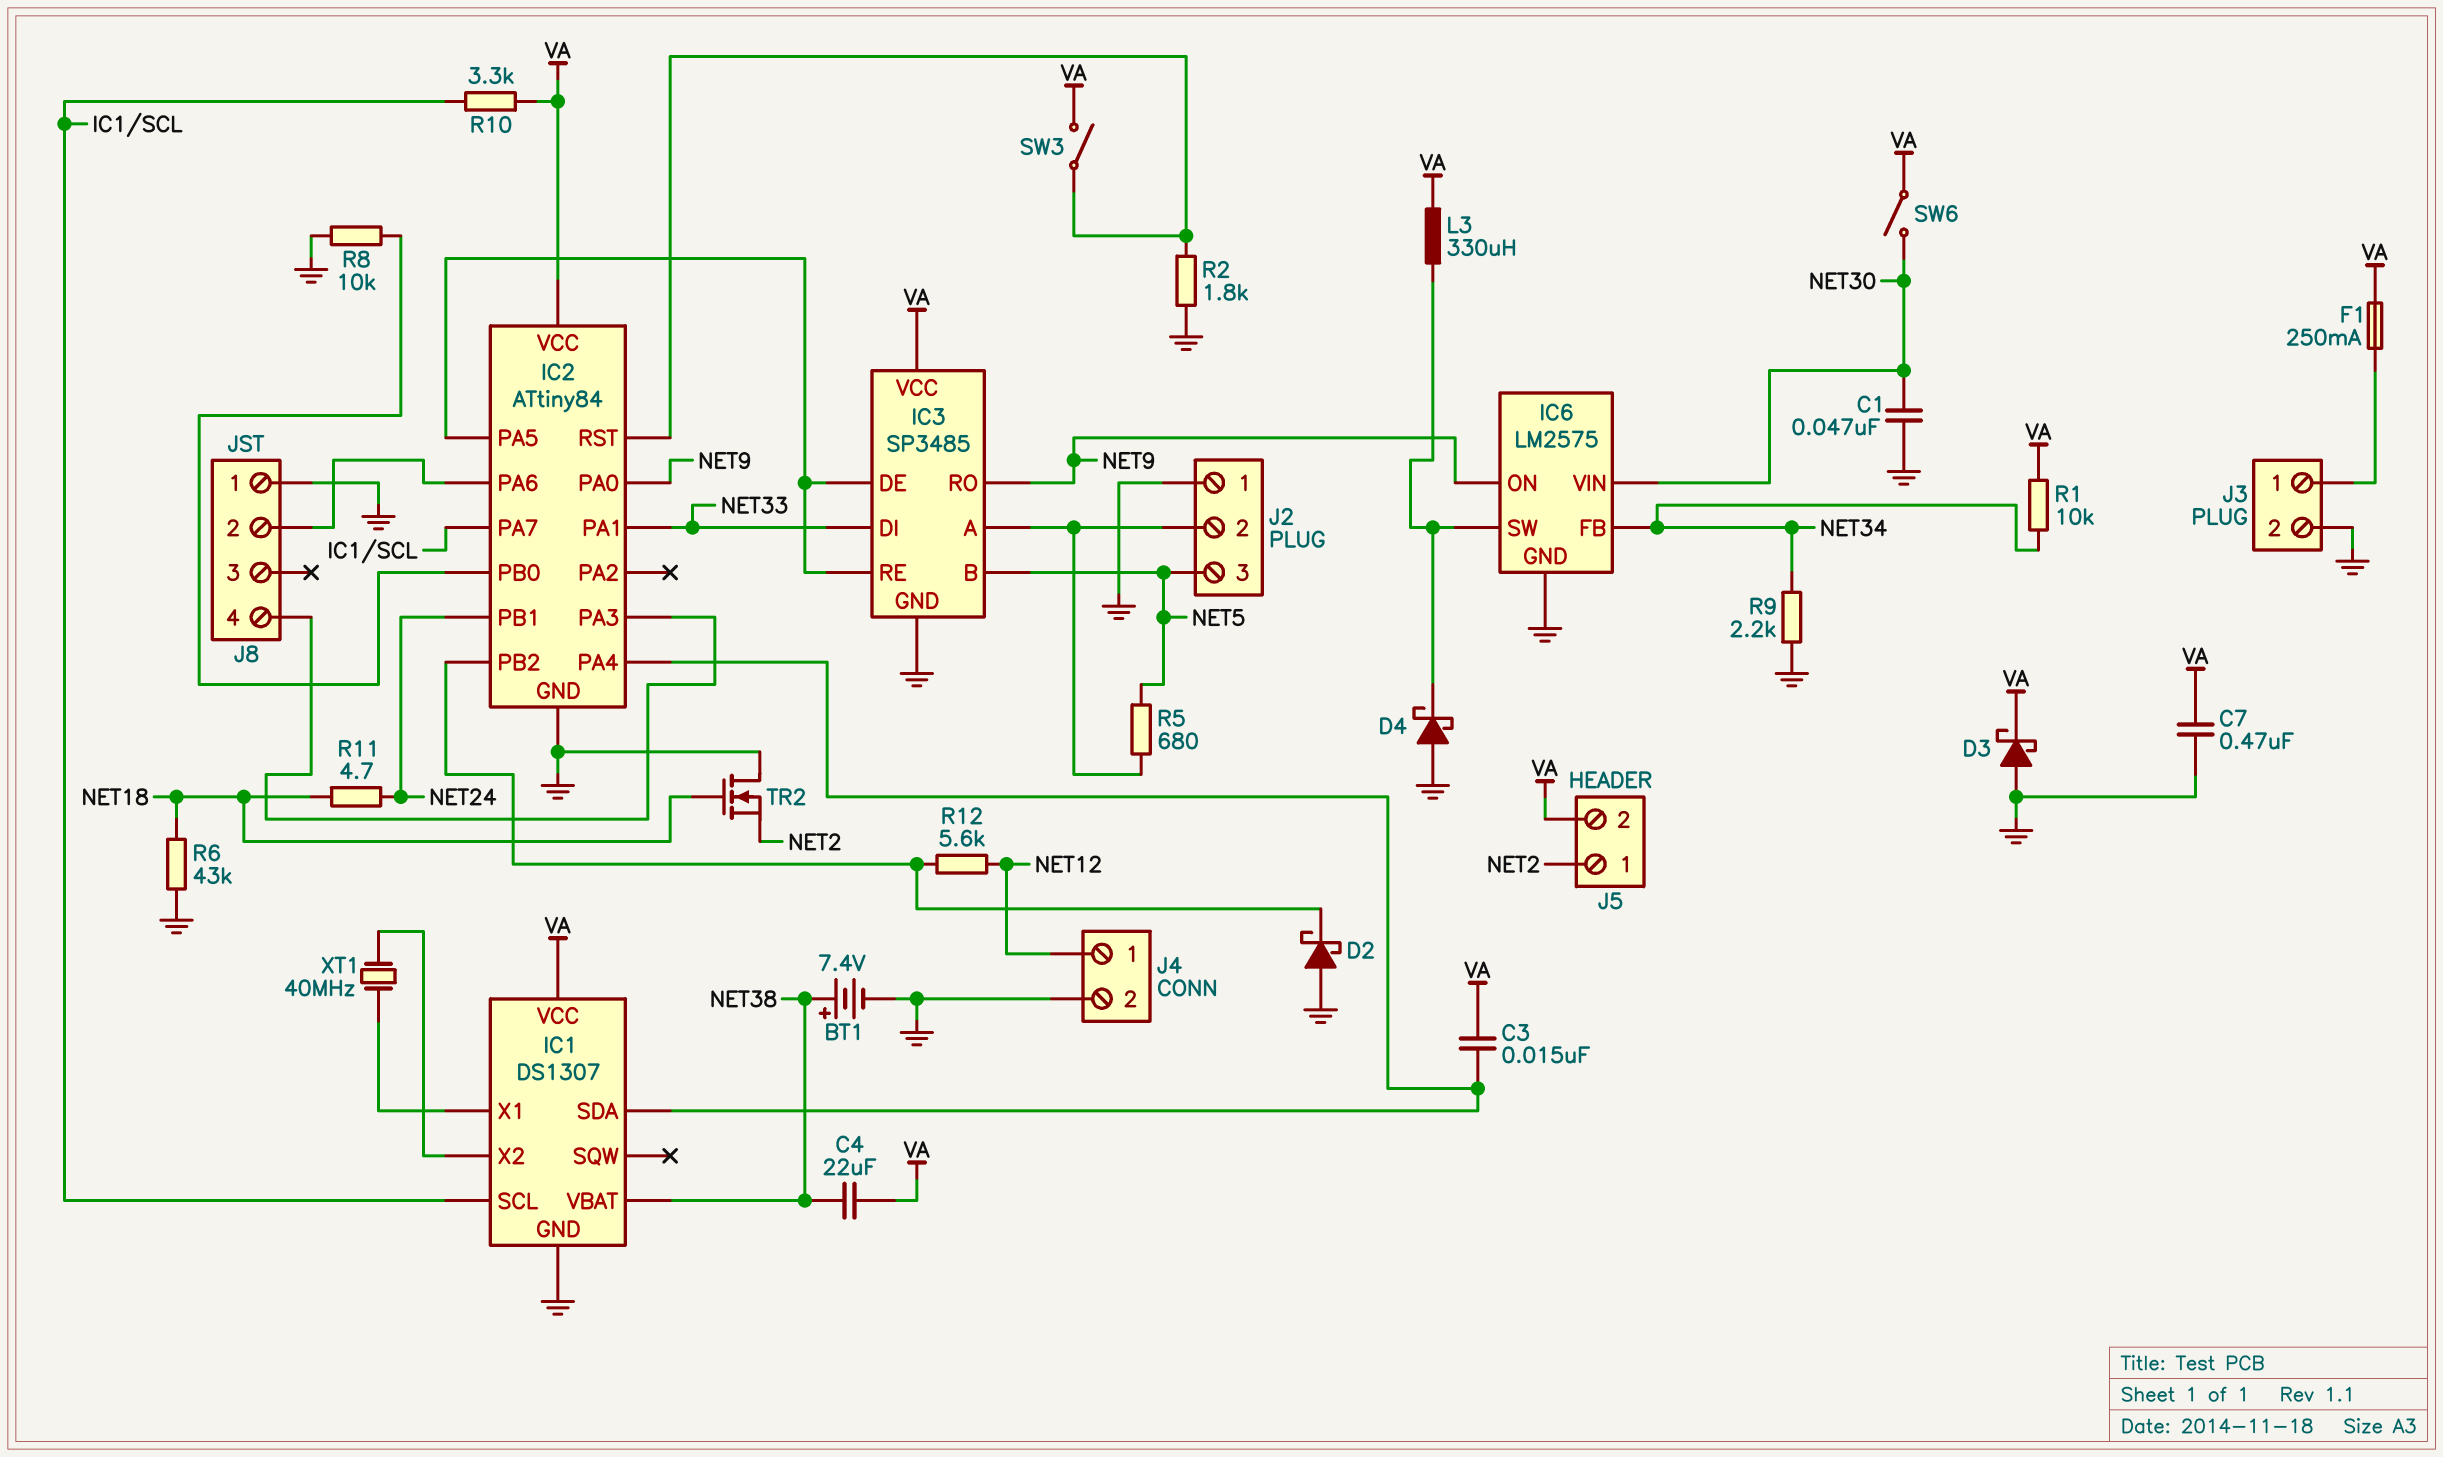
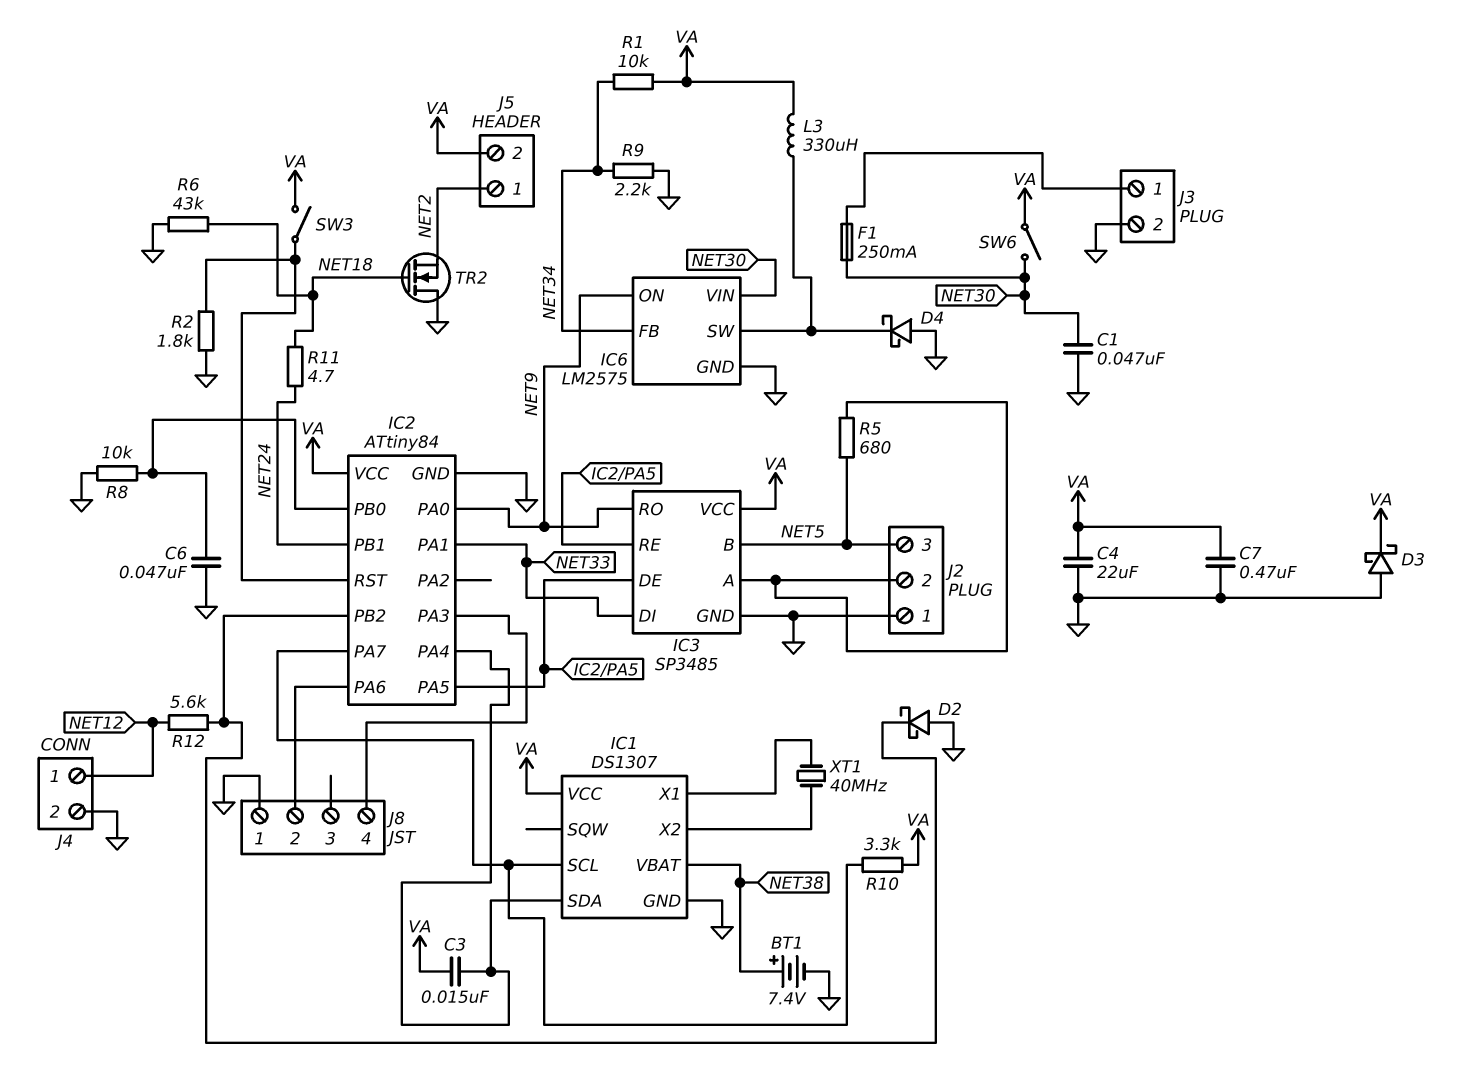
C4: 22uF (NET38, VA) -> 22uF (GND, VA)
C6: none -> 47nF (GND, IC2/PB0)
F1: 250mA (J3/1, VA) -> 250mA (J3/1, NET30)

